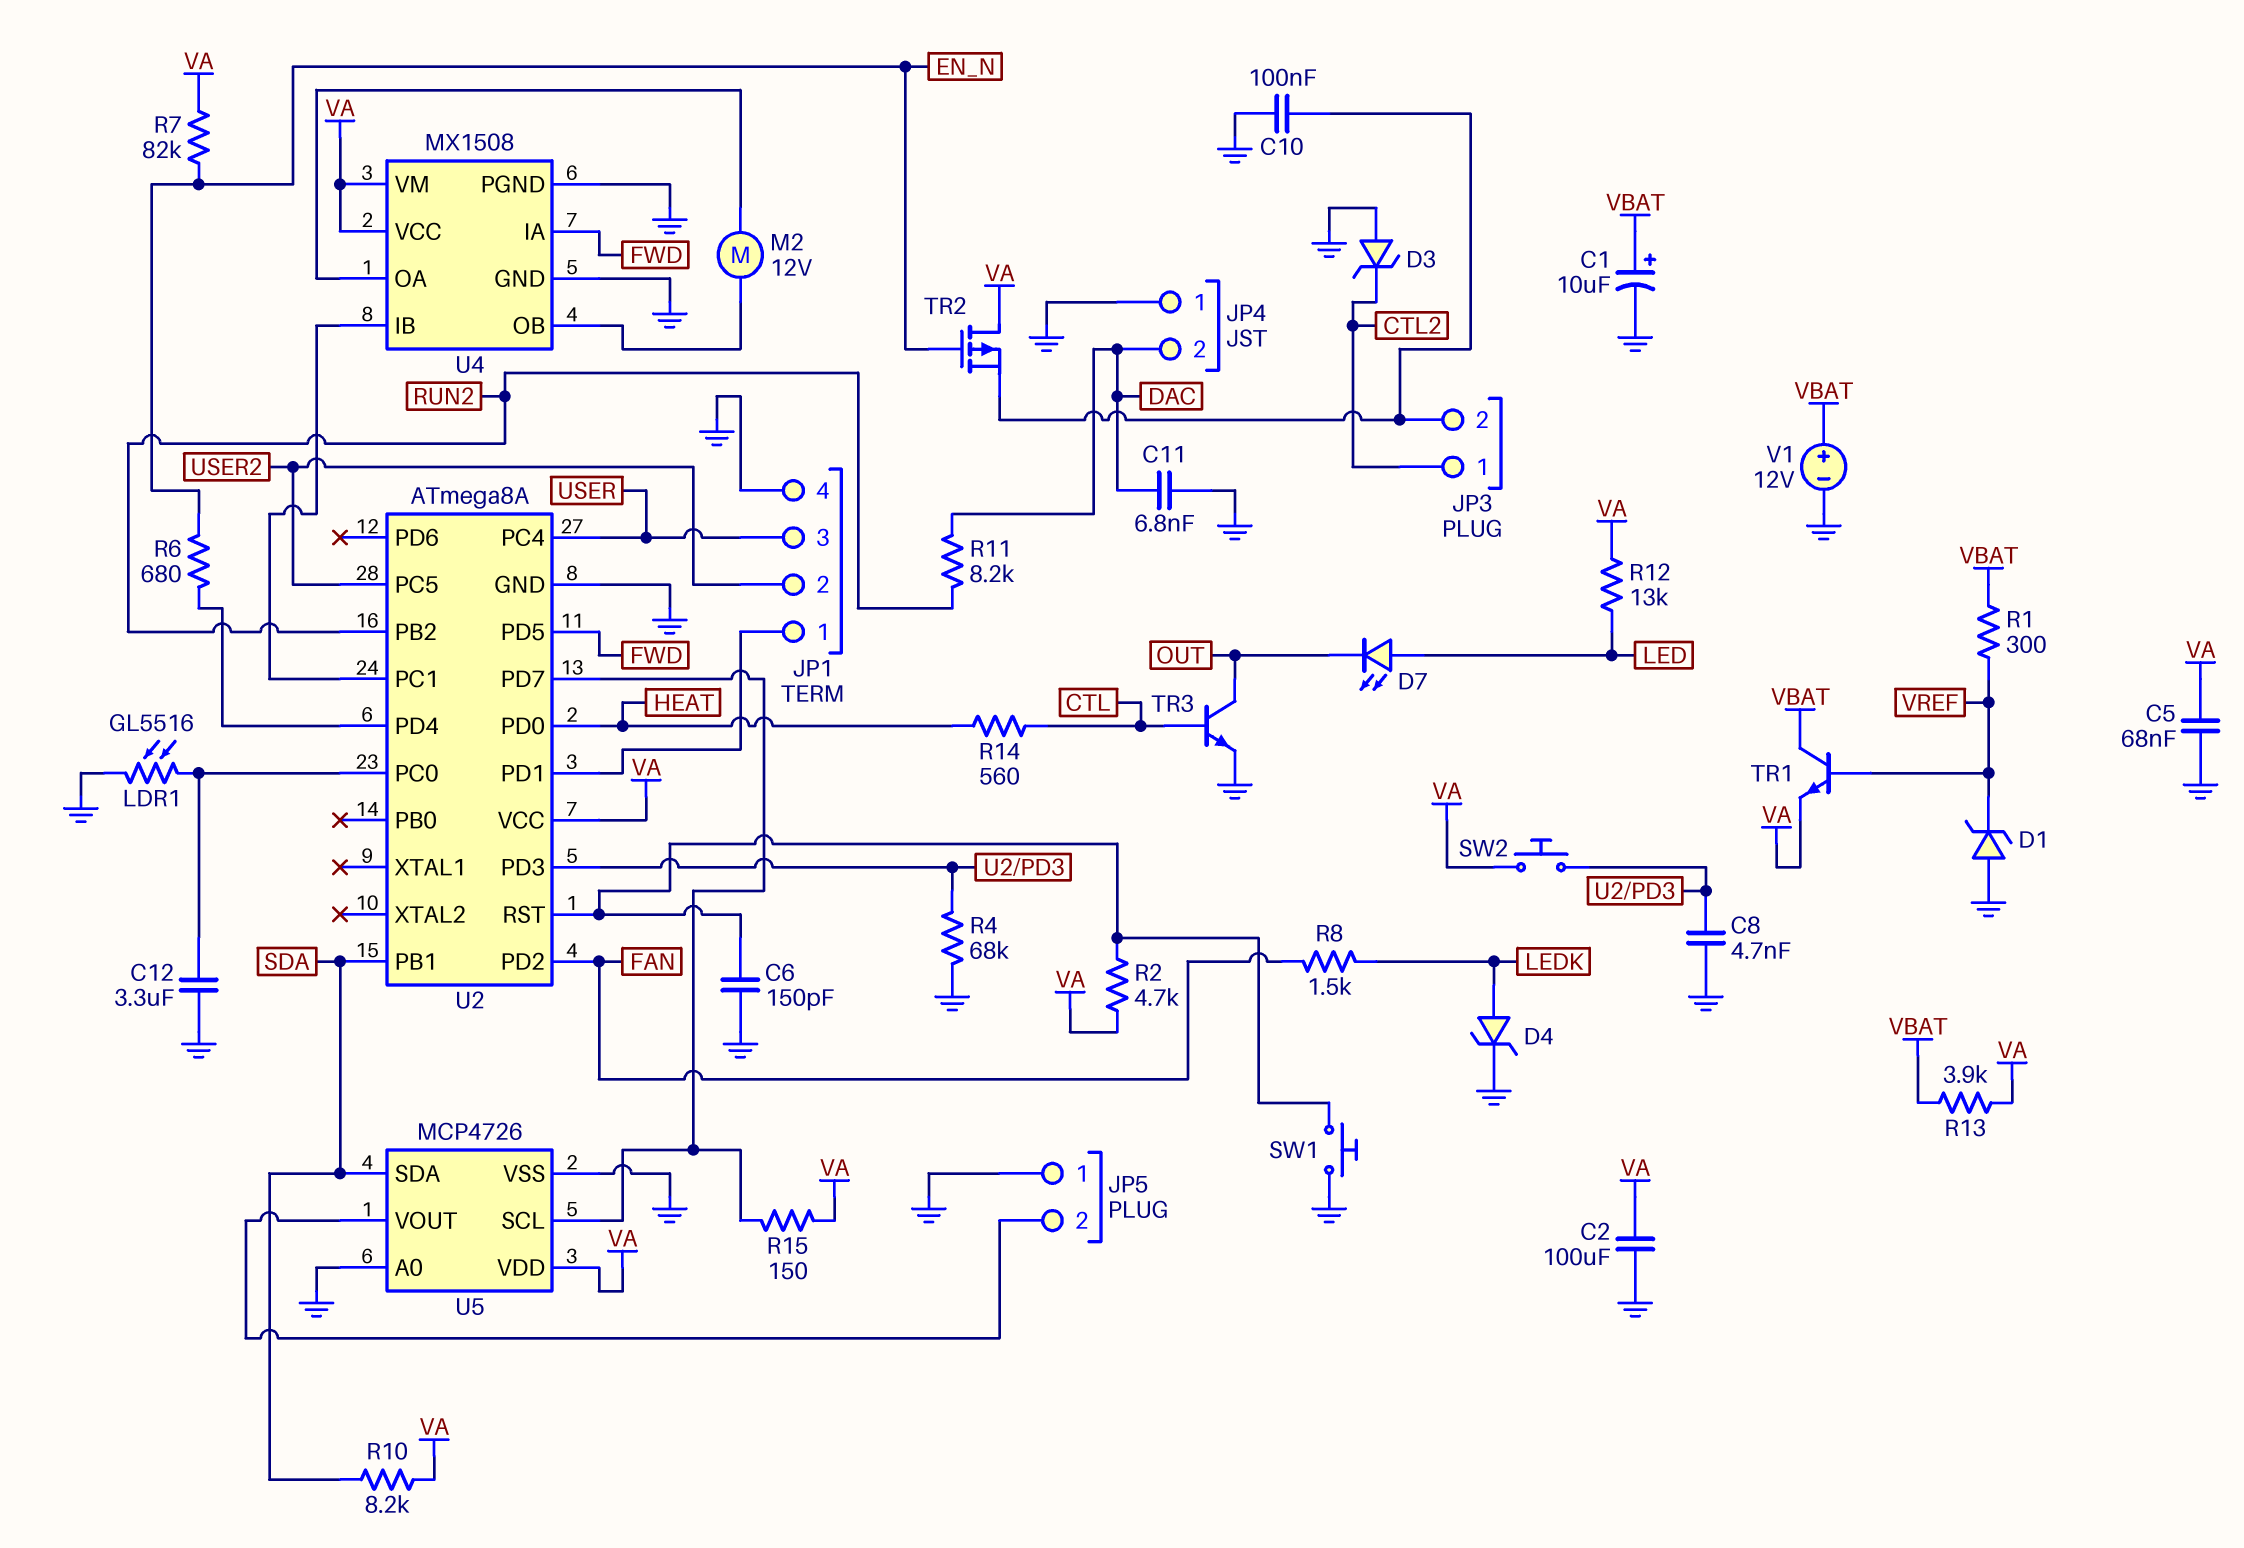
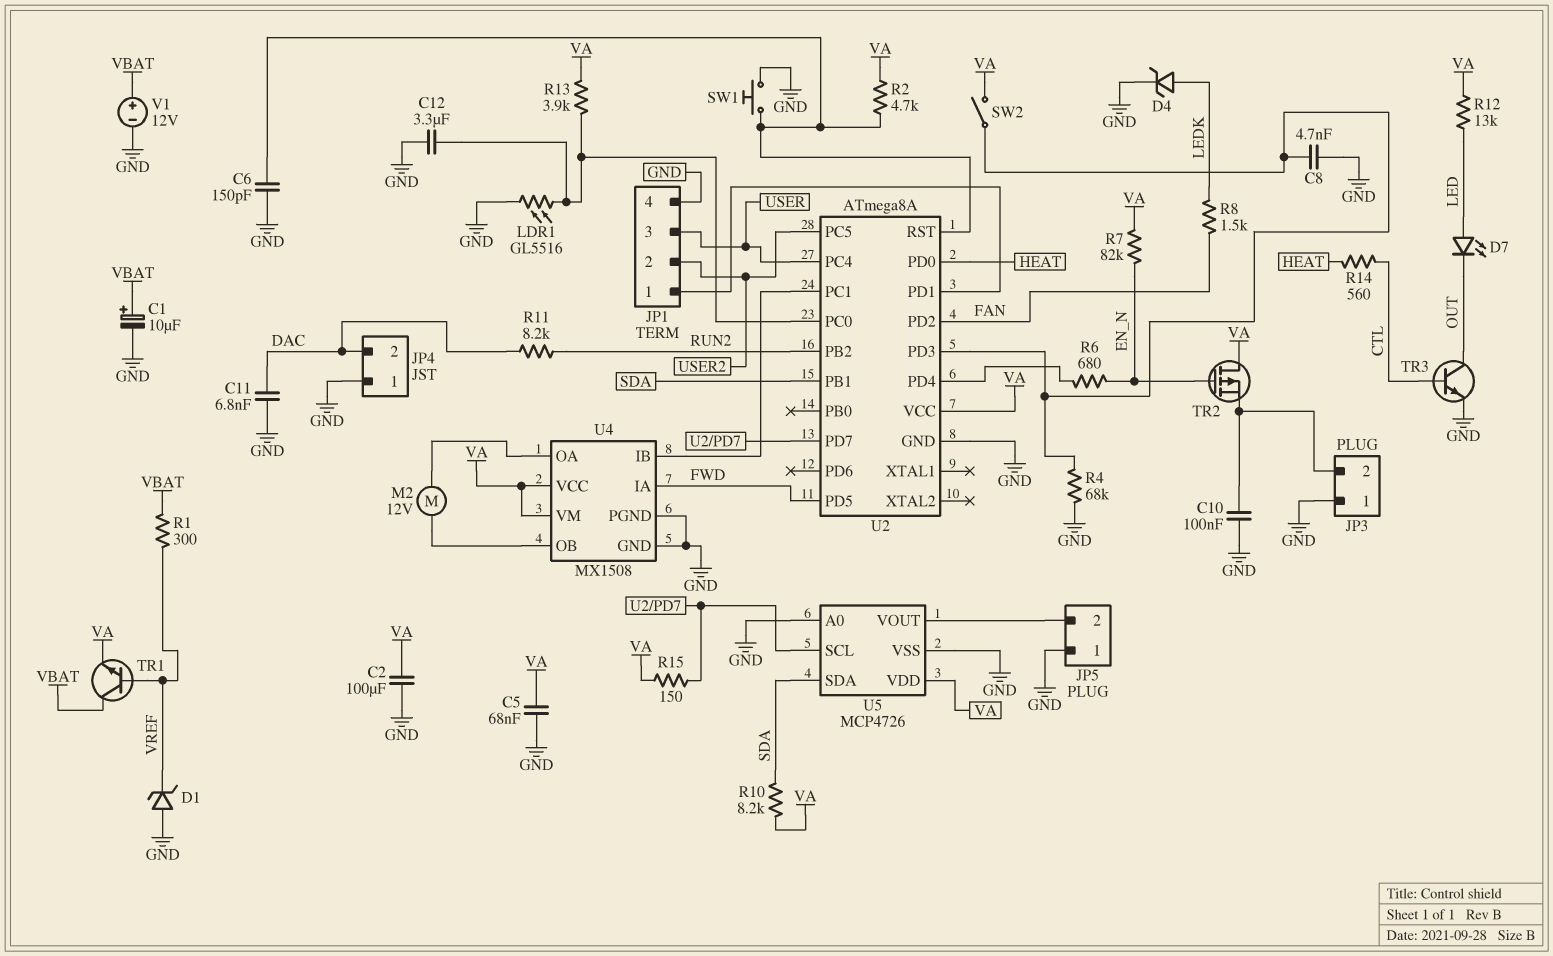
D3: zener (A GND, K CTL2) -> none
JP3 pin 1: CTL2 -> GND
R13: 3.9k (VA, VBAT) -> 3.9k (U2/PC0, VA)
SW2: button (U2/PD3, VA) -> switch (U2/PD3, VA)

